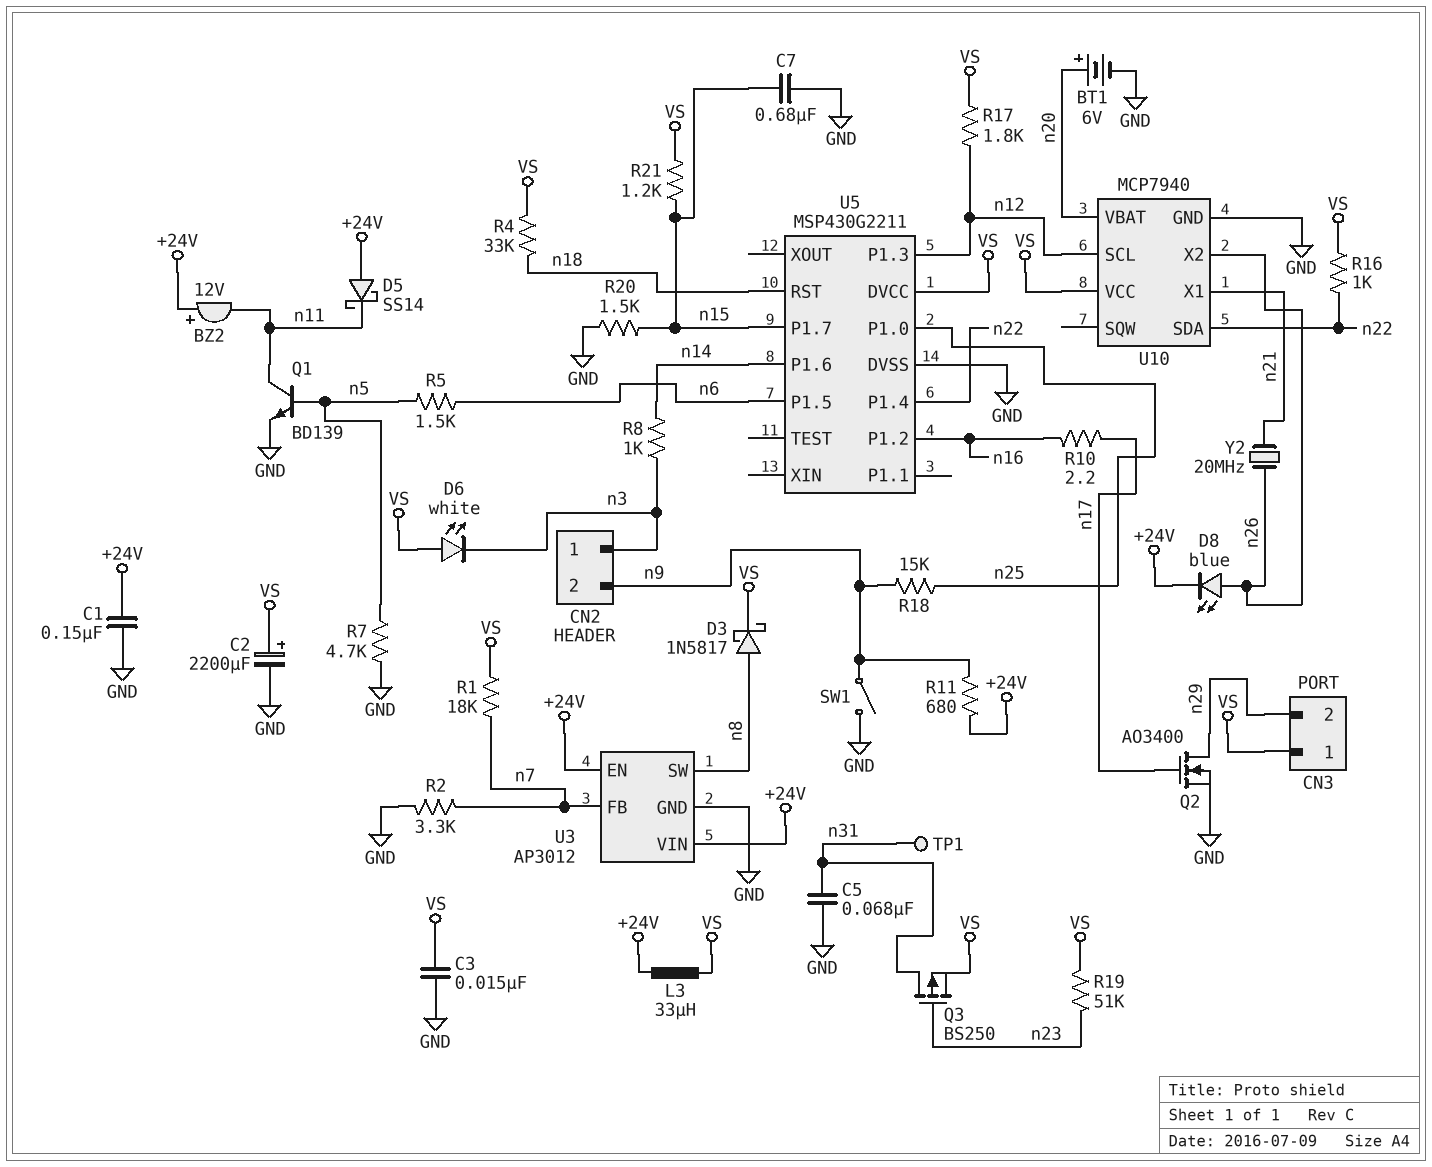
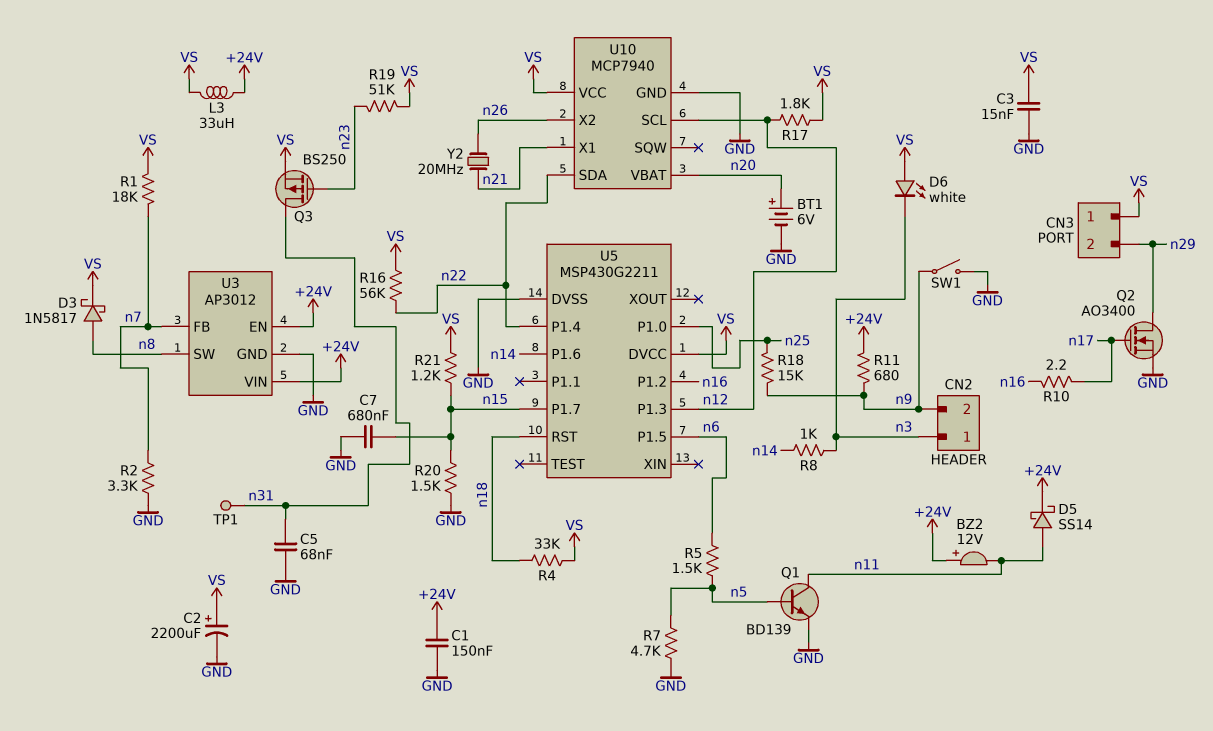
D5: schottky SS14 (A +24V, K n11) -> schottky SS14 (A n11, K +24V)
D8: LED blue (A n26, K +24V) -> none
R16: 1k (VS, n22) -> 56k (VS, n22)

